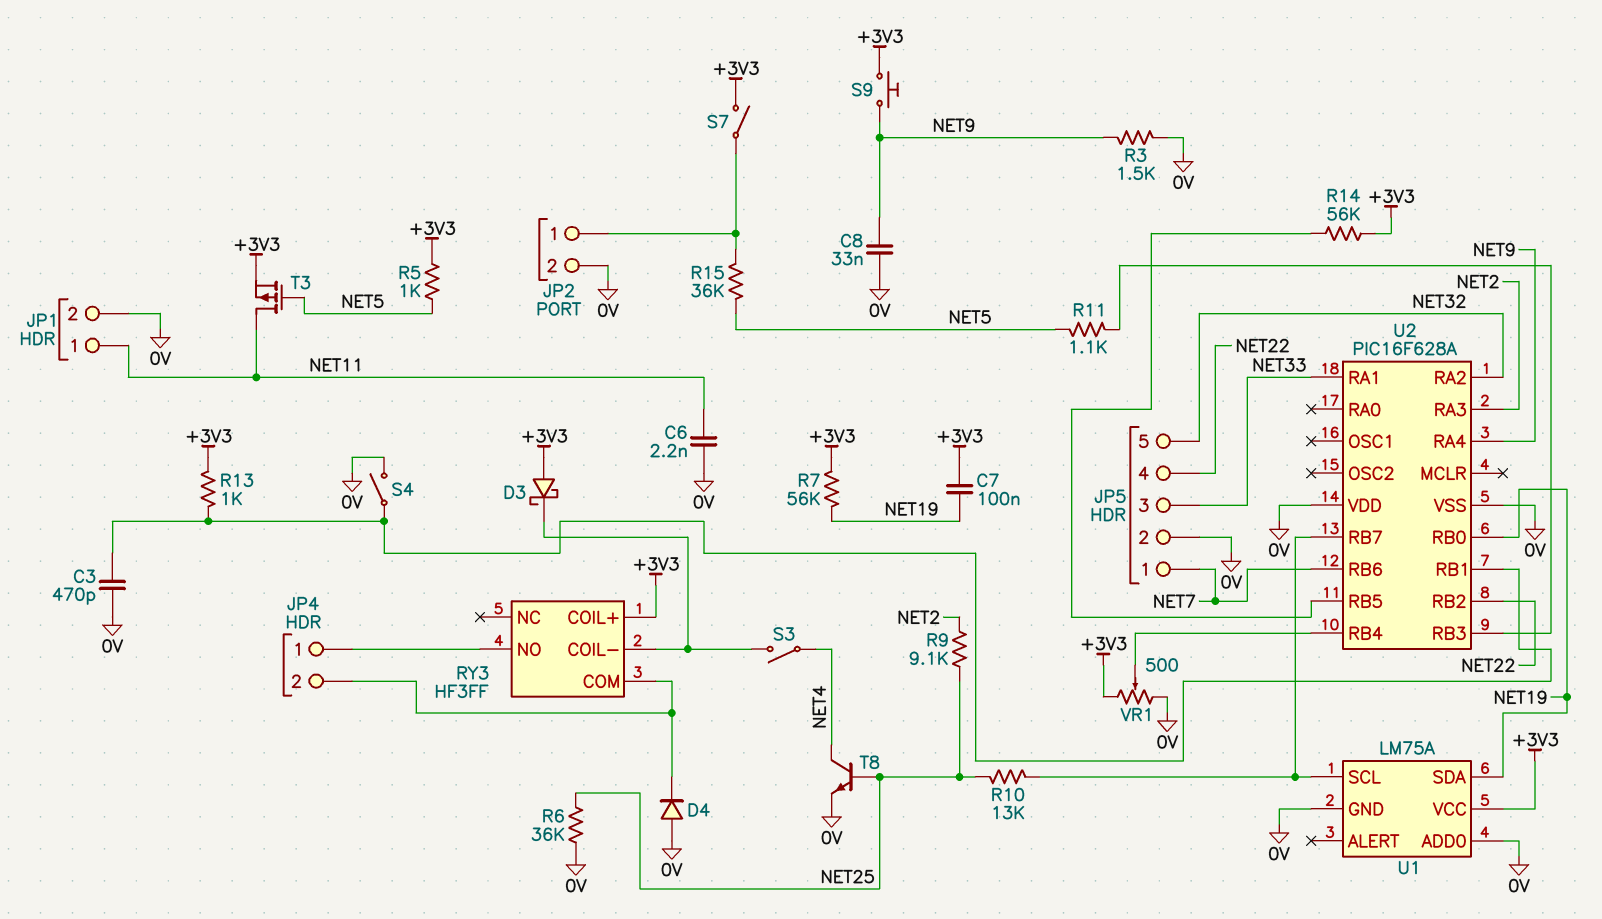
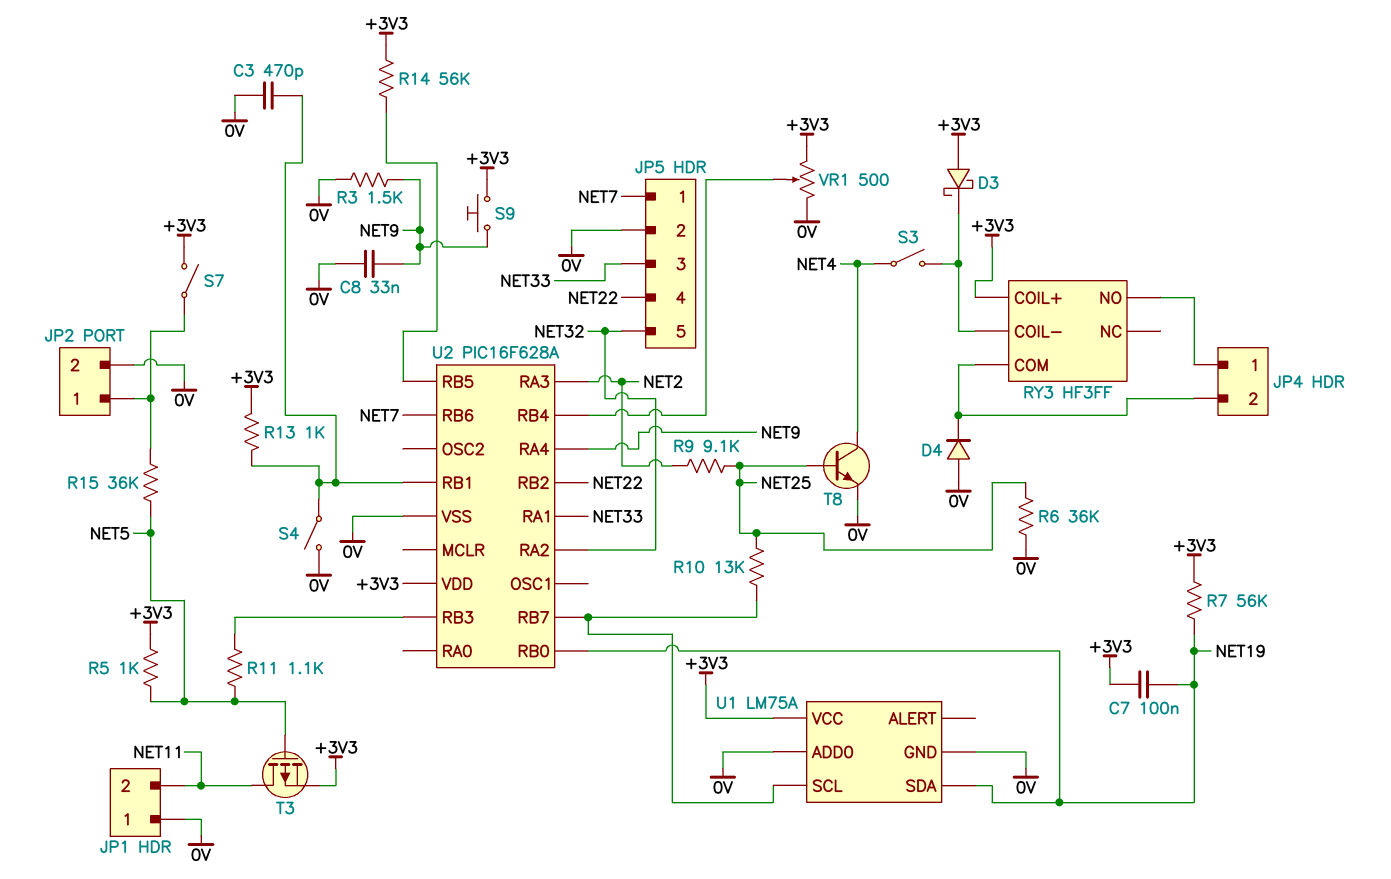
C6: 2.2nF (0V, NET11) -> none
JP1 pin 1: NET11 -> 0V
JP1 pin 2: 0V -> NET11
U2 pin VDD: 0V -> +3V3

